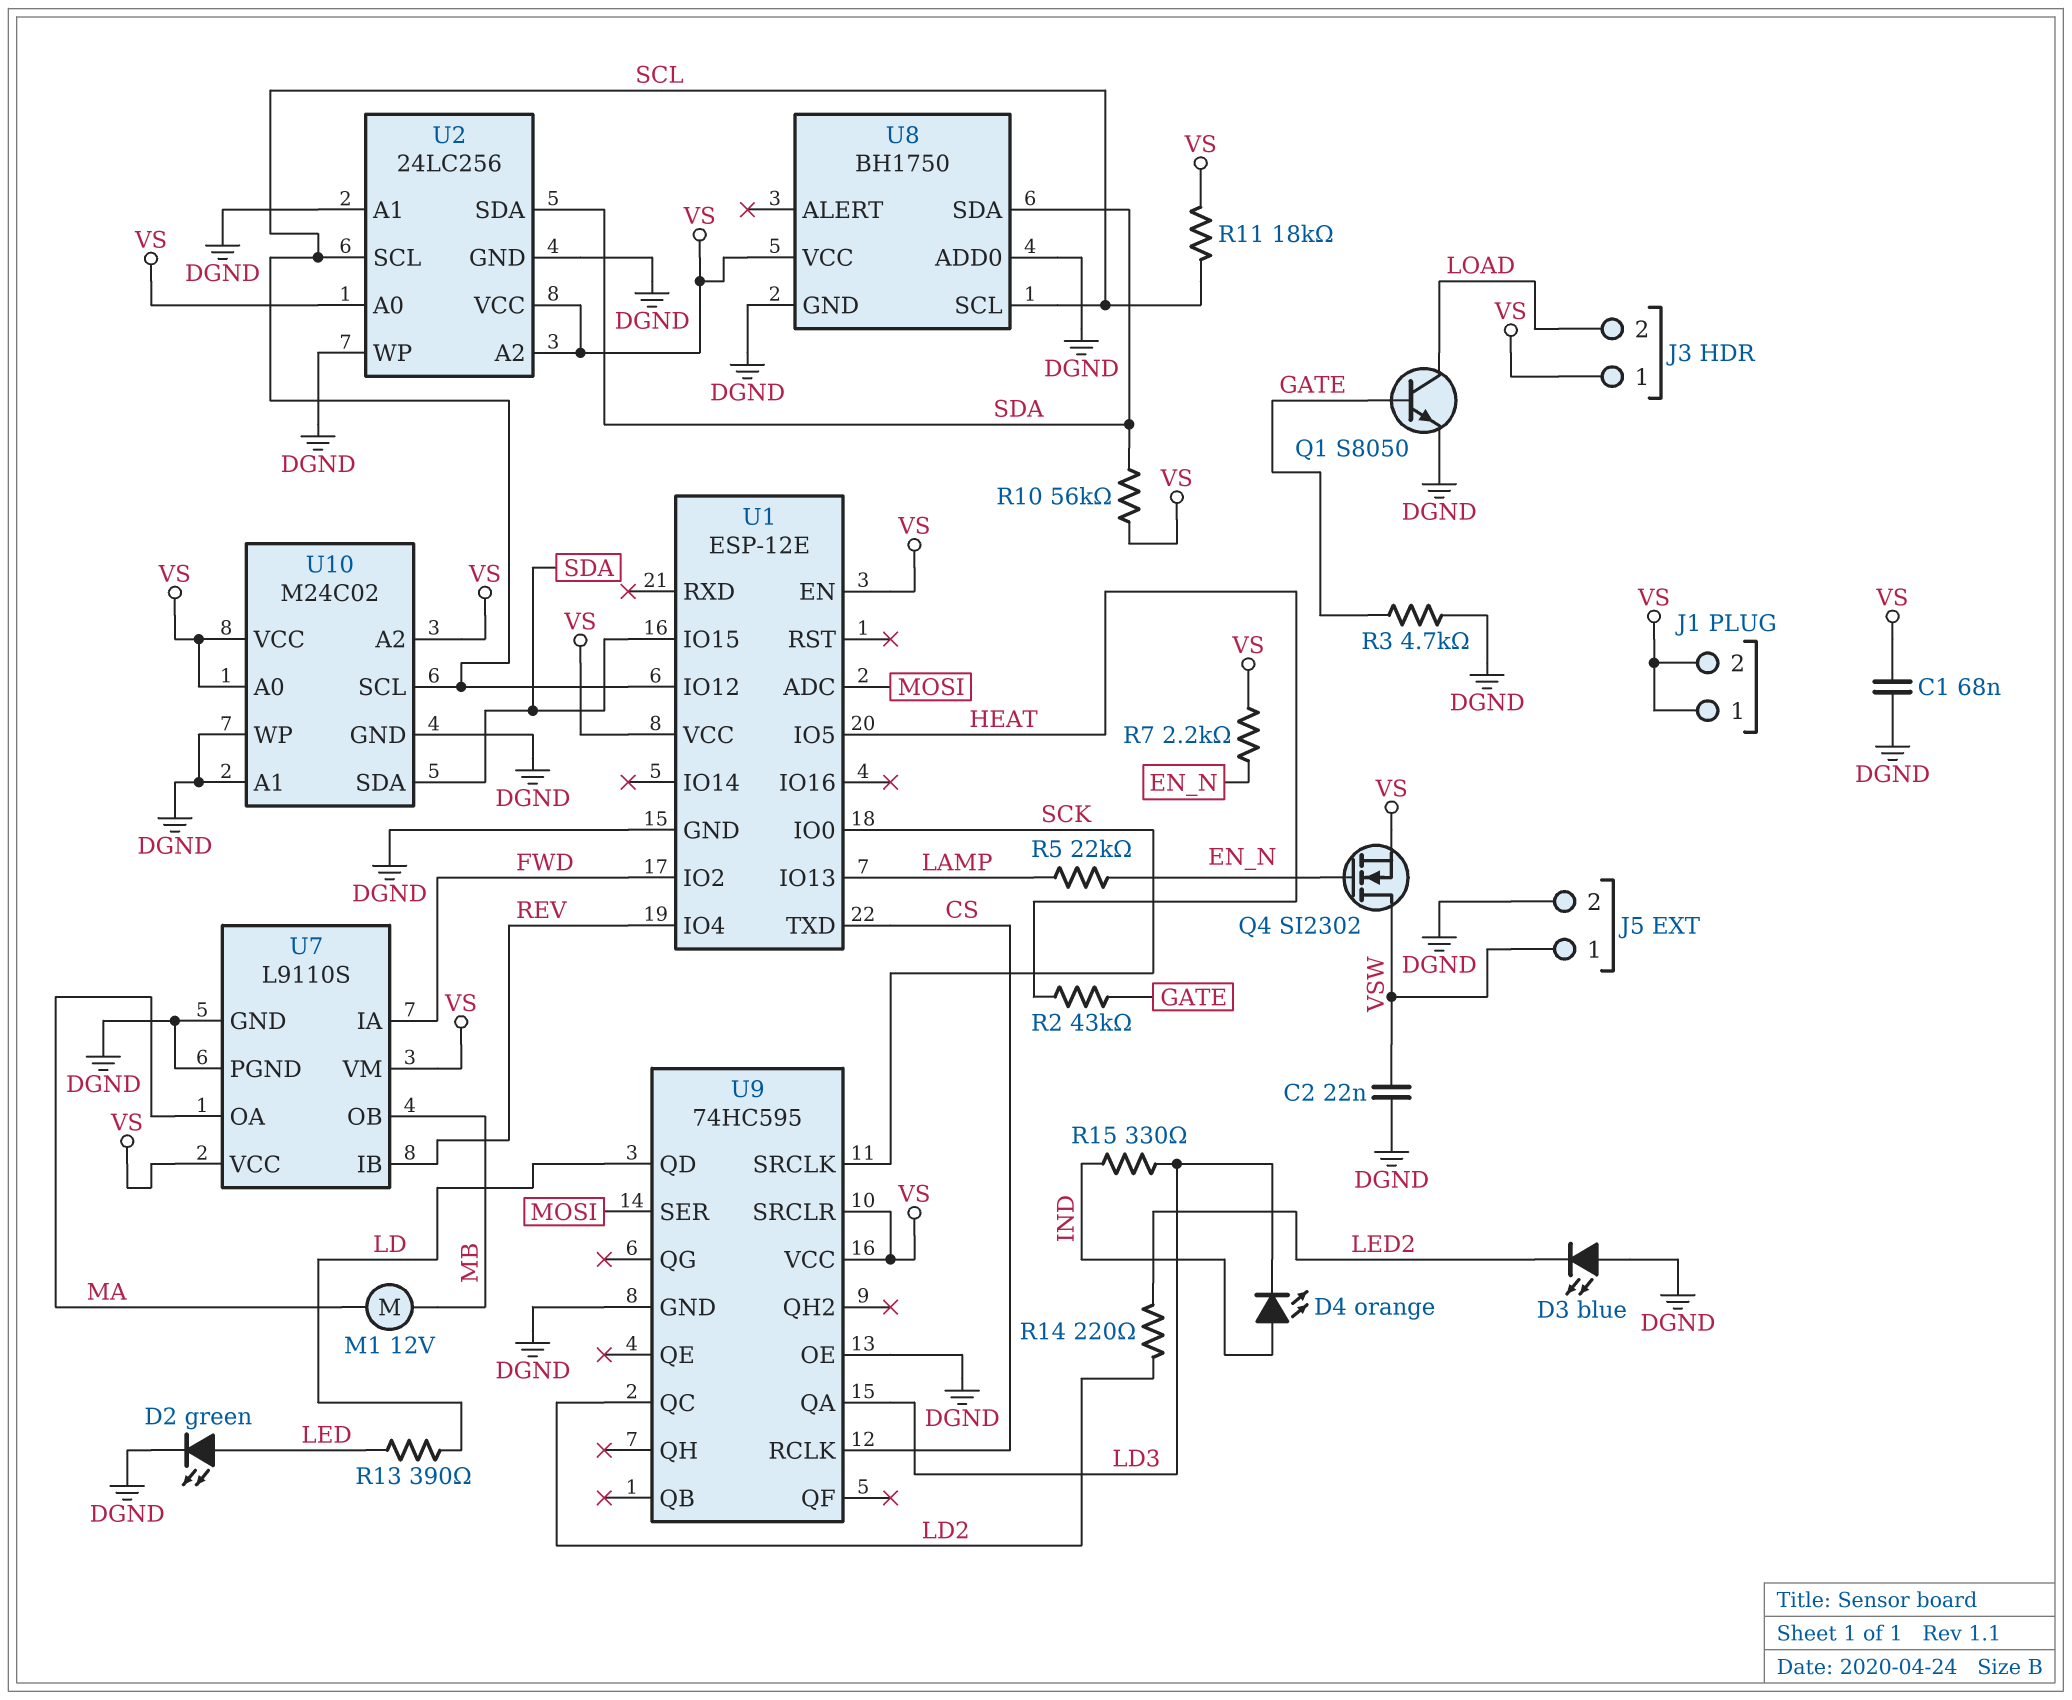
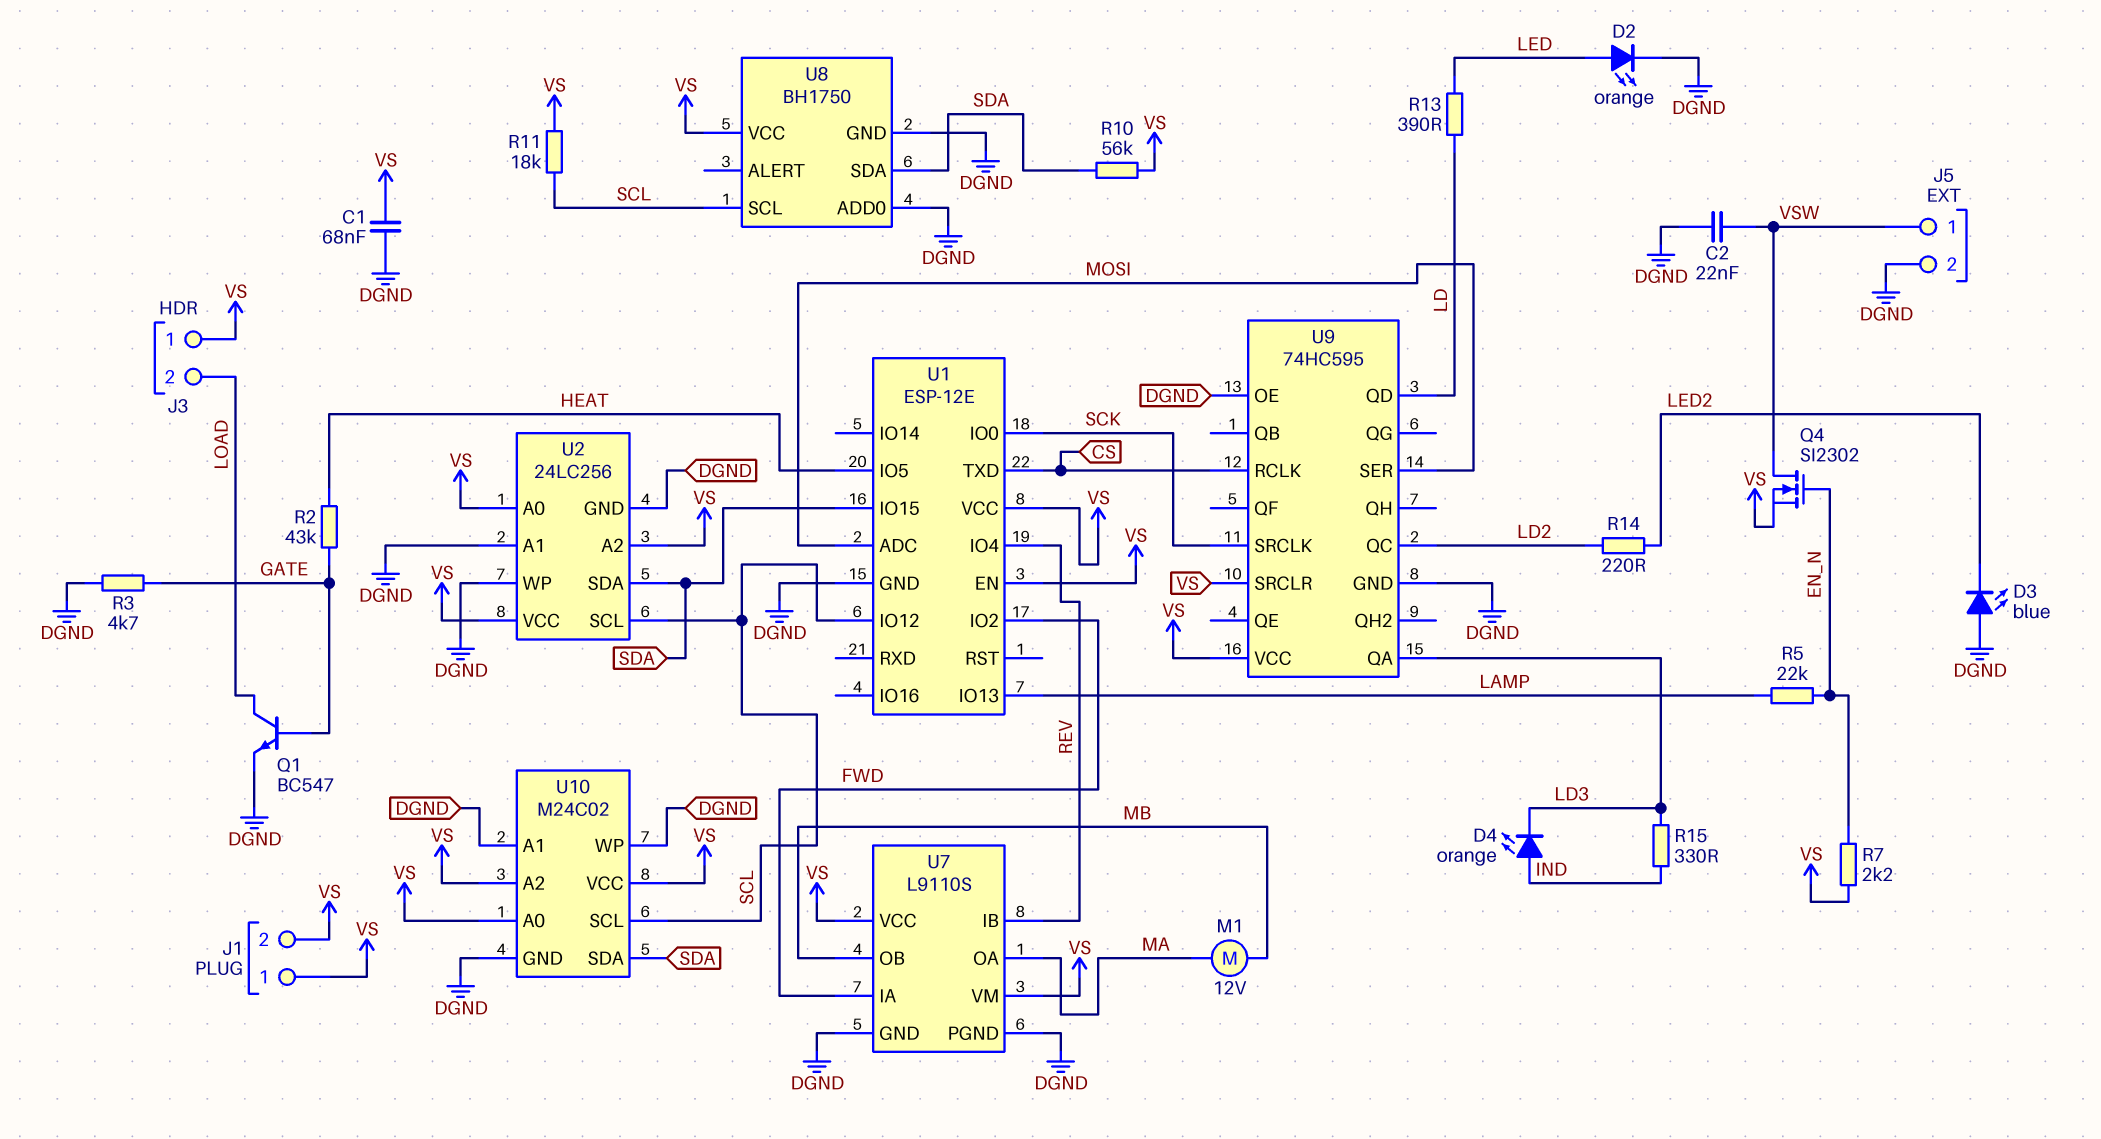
D2: LED green (A LED, K DGND) -> LED orange (A LED, K DGND)
Q1: NPN S8050 (B GATE, C LOAD, E DGND) -> NPN BC547 (B GATE, C LOAD, E DGND)

